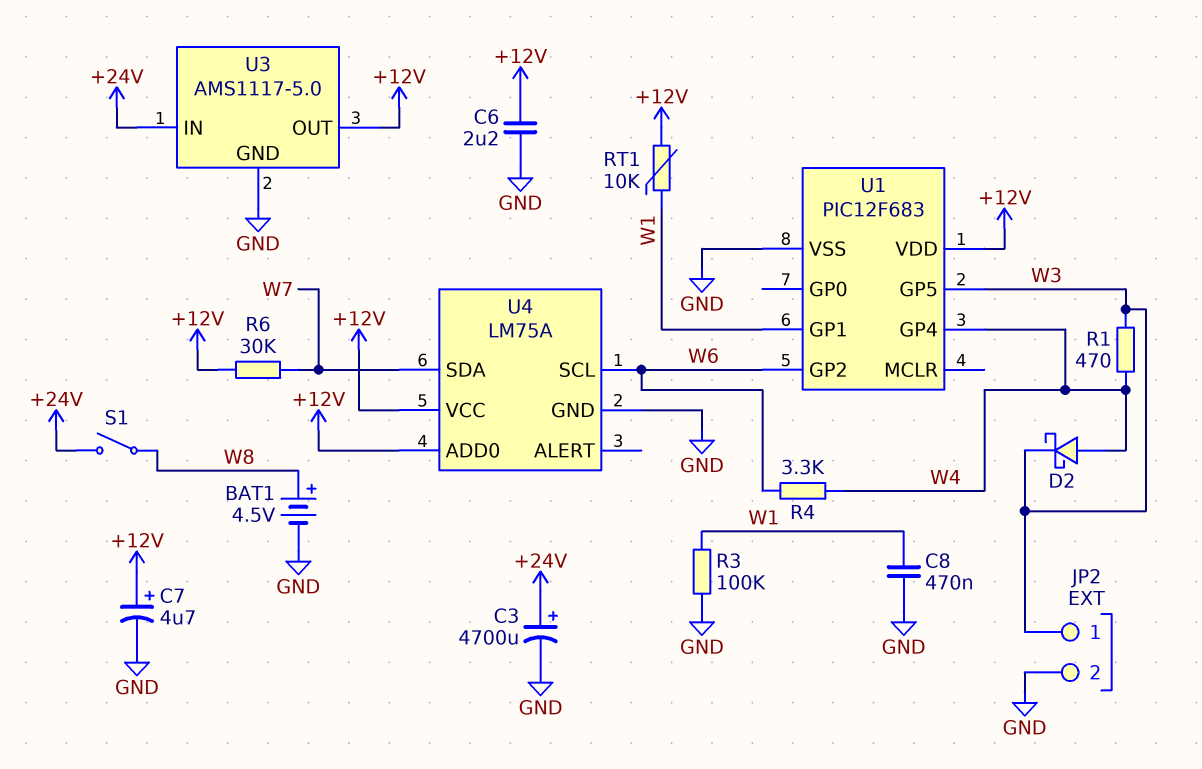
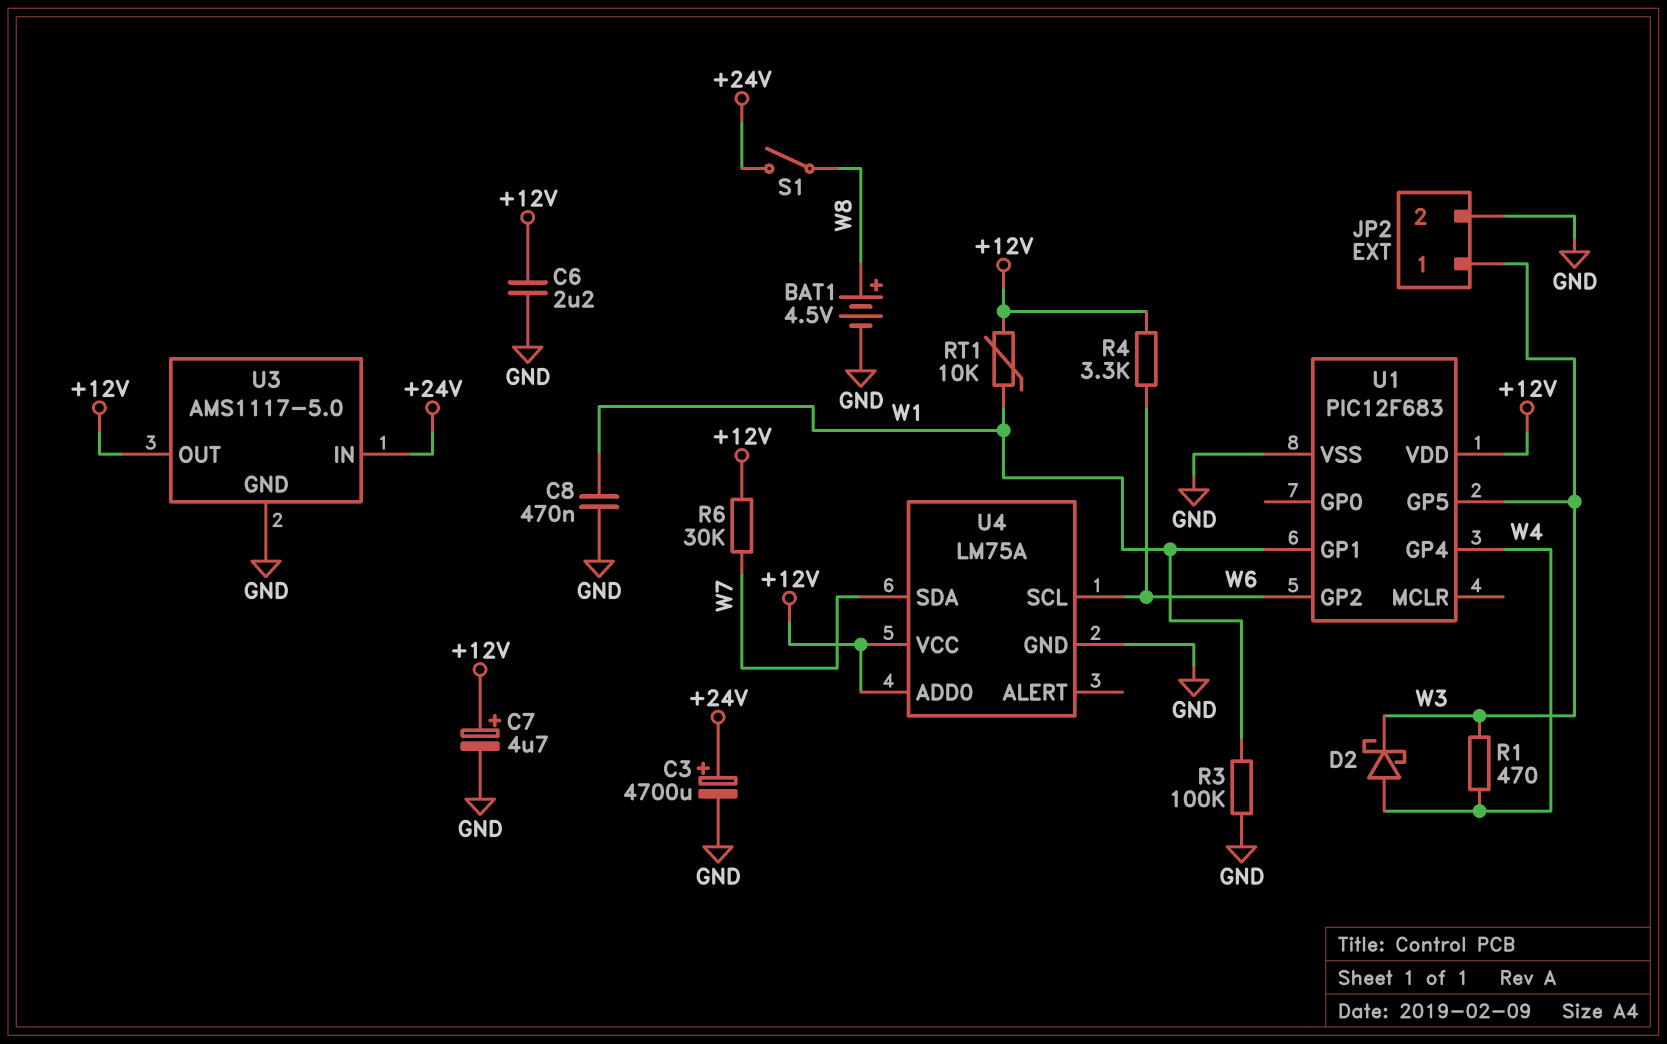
R4: 3.3k (W4, W6) -> 3.3k (+12V, W6)

